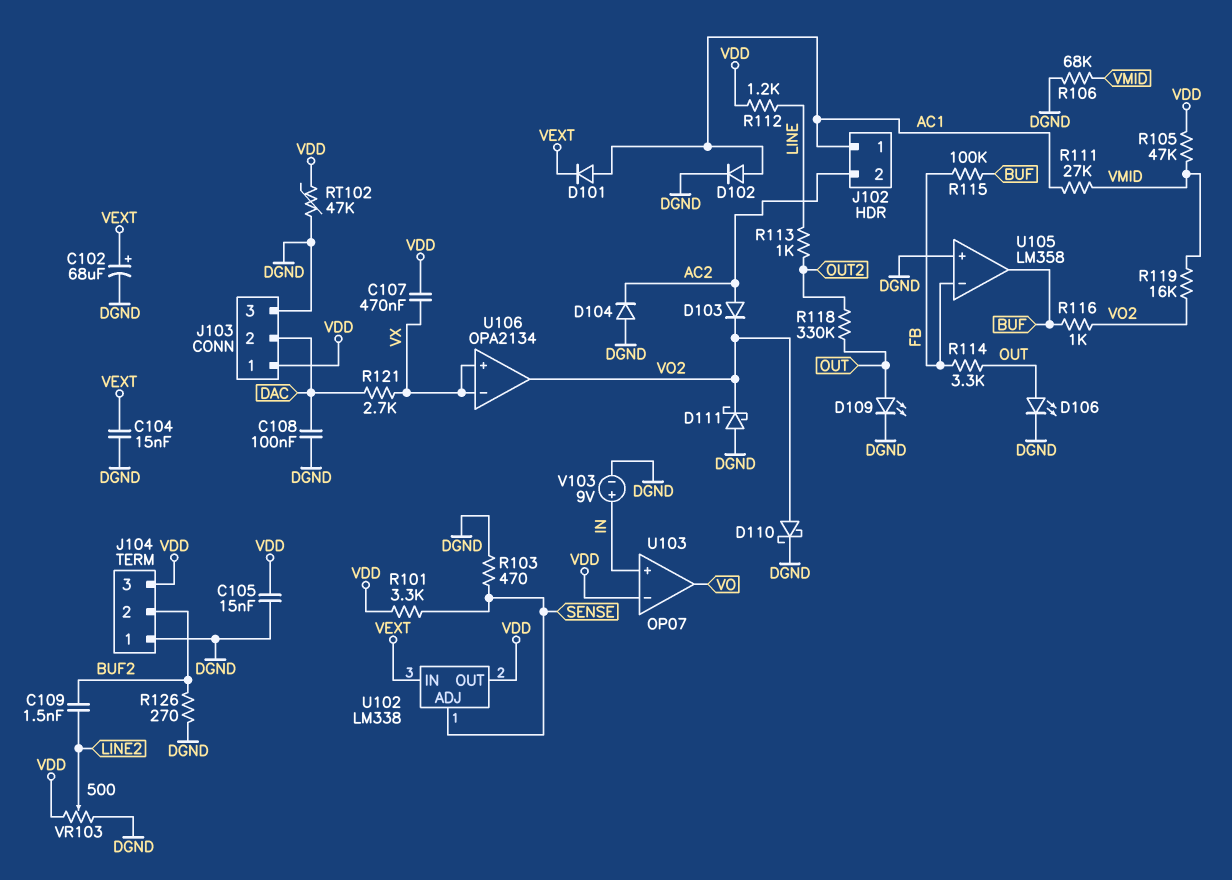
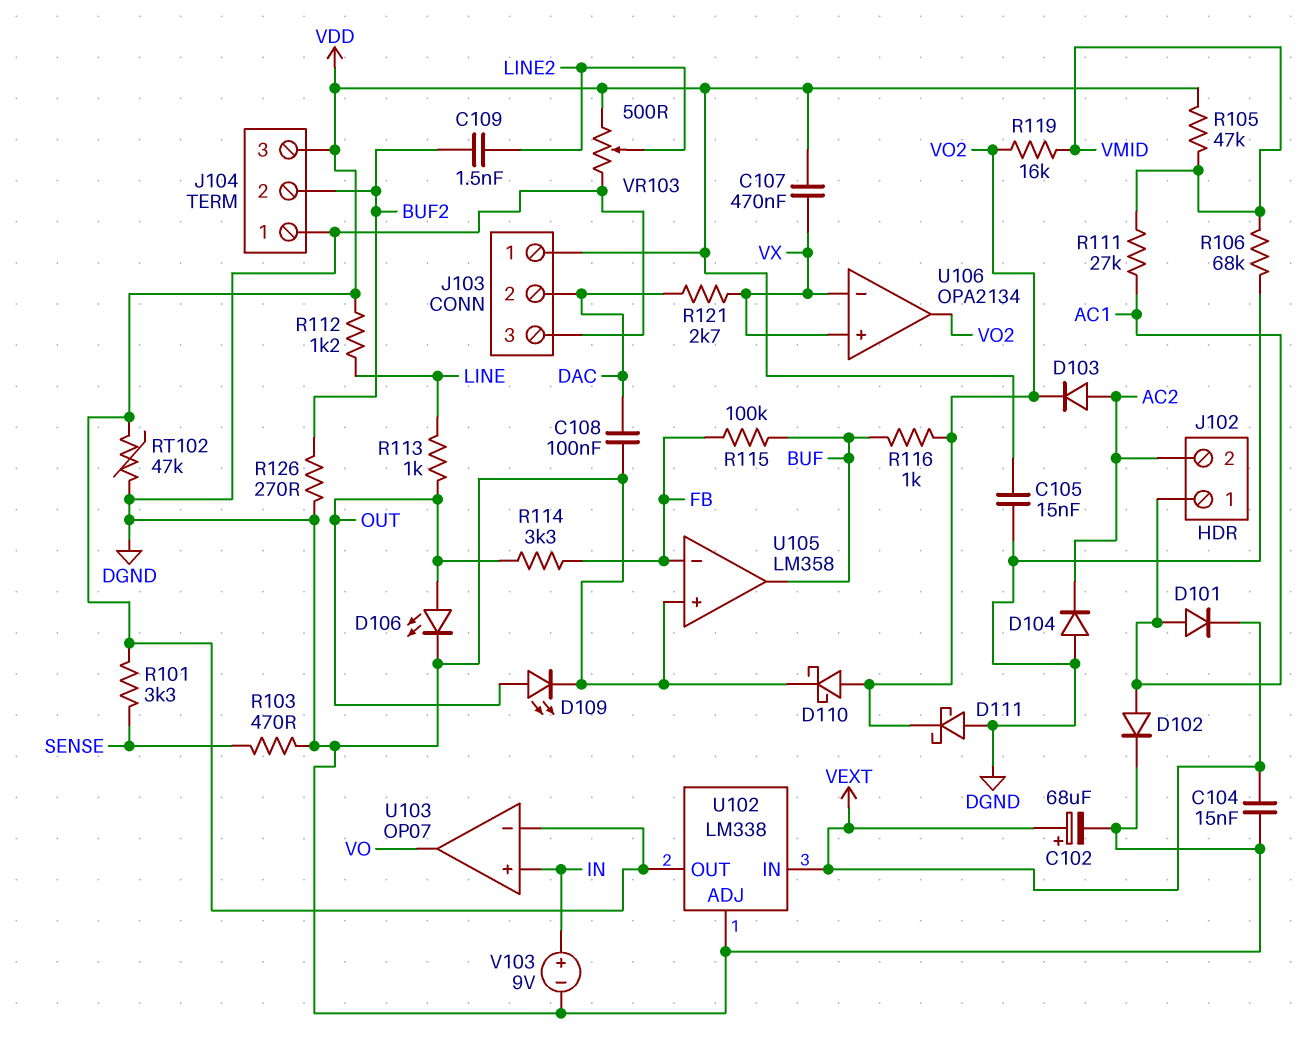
R113: 1k (LINE, OUT2) -> 1k (LINE, OUT)
R118: 330k (OUT, OUT2) -> none
U102 pin ADJ: SENSE -> DGND

